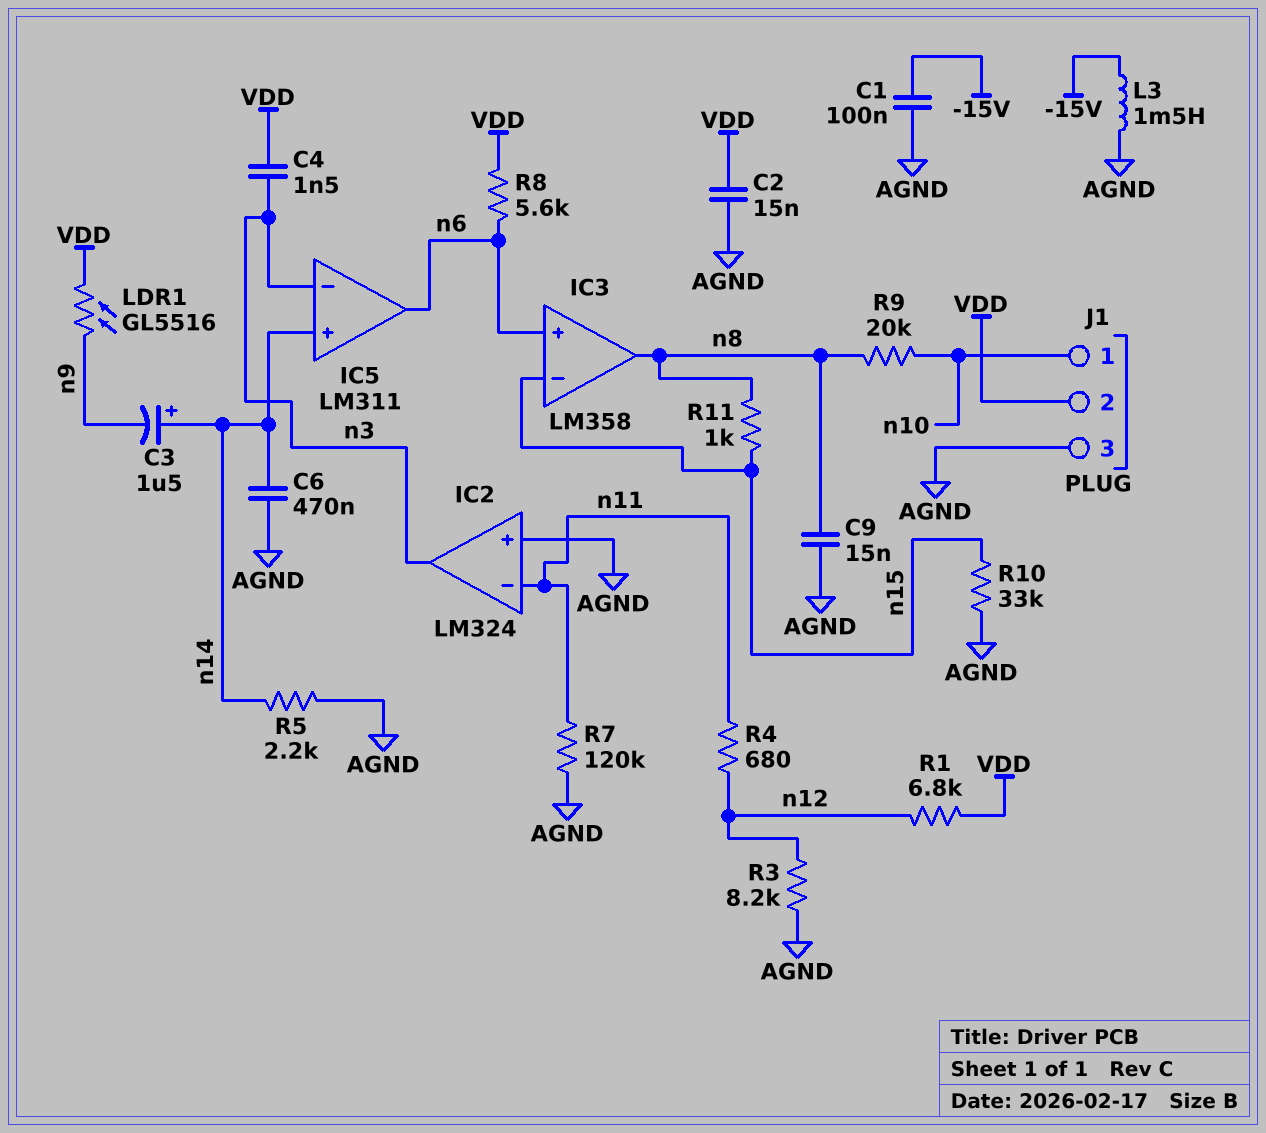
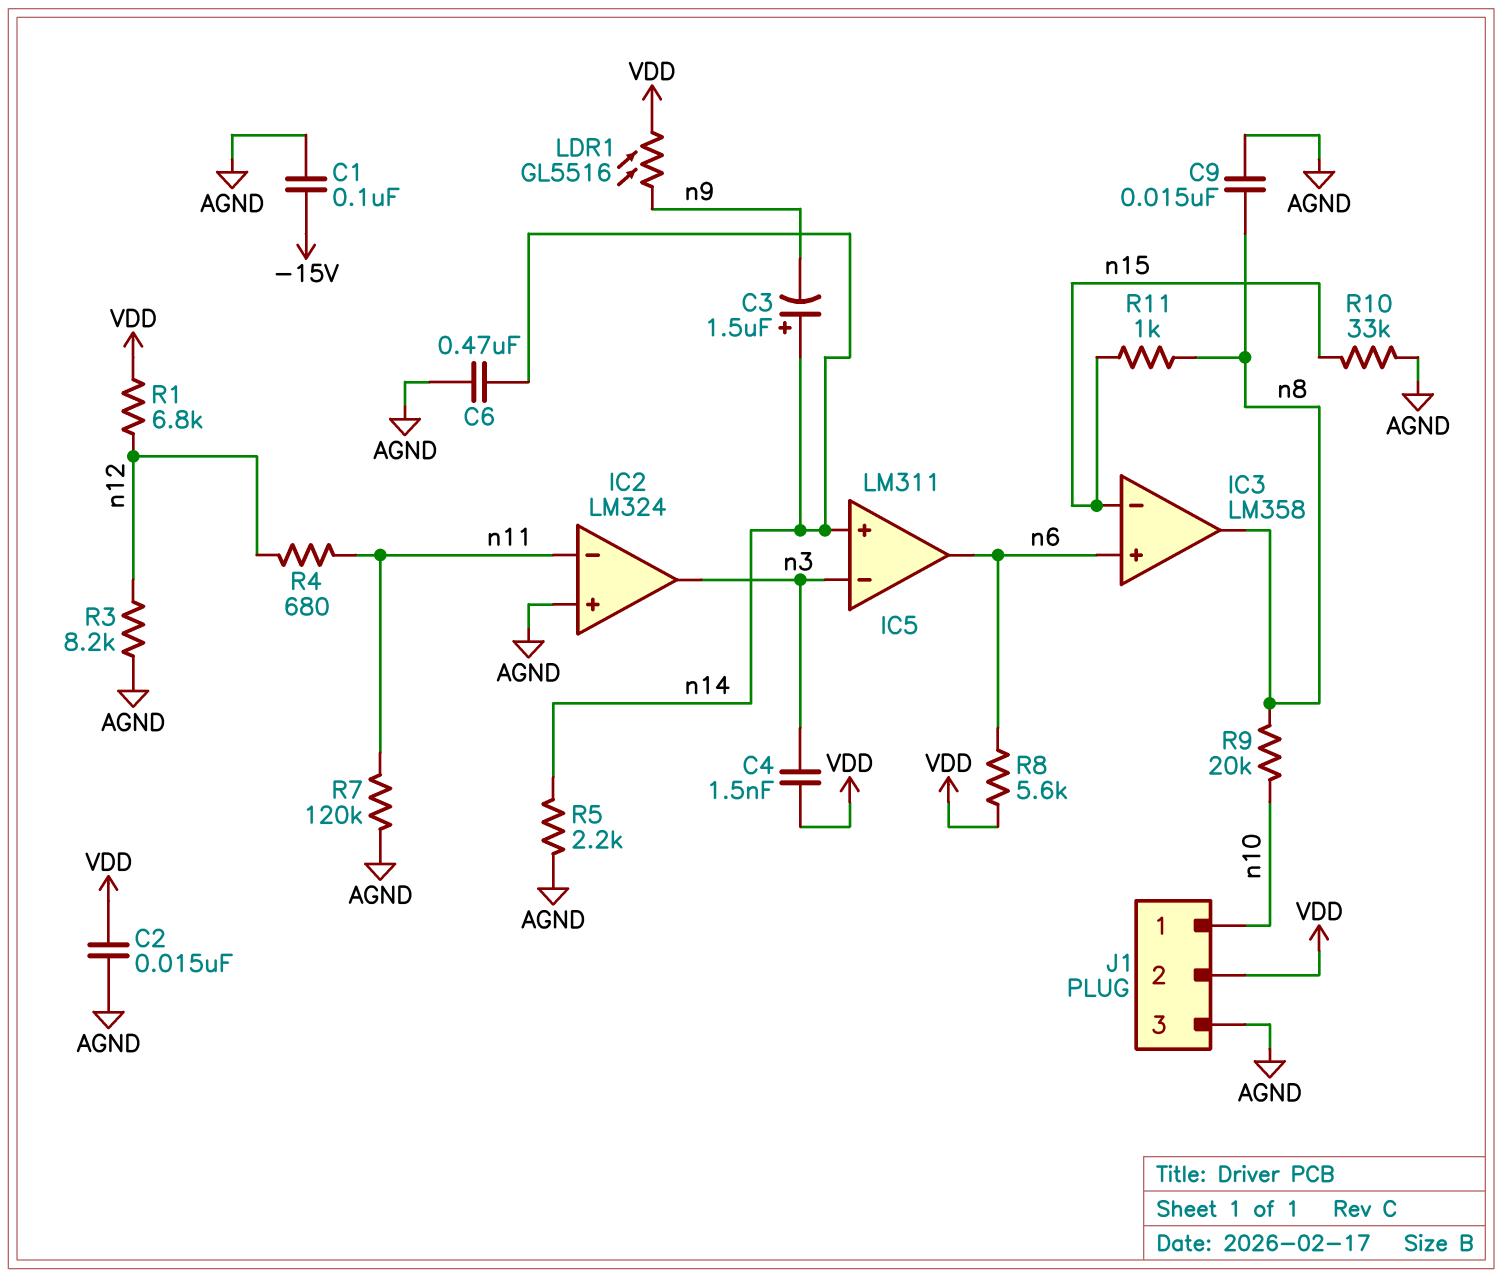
L3: 1.5mH (-15V, AGND) -> none

